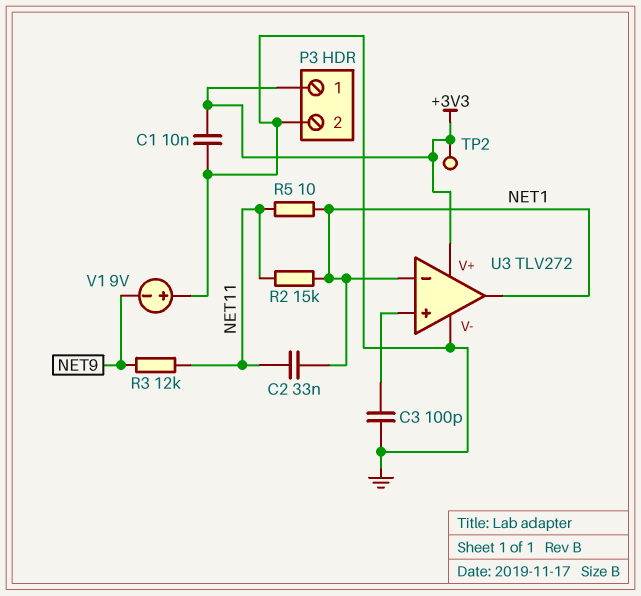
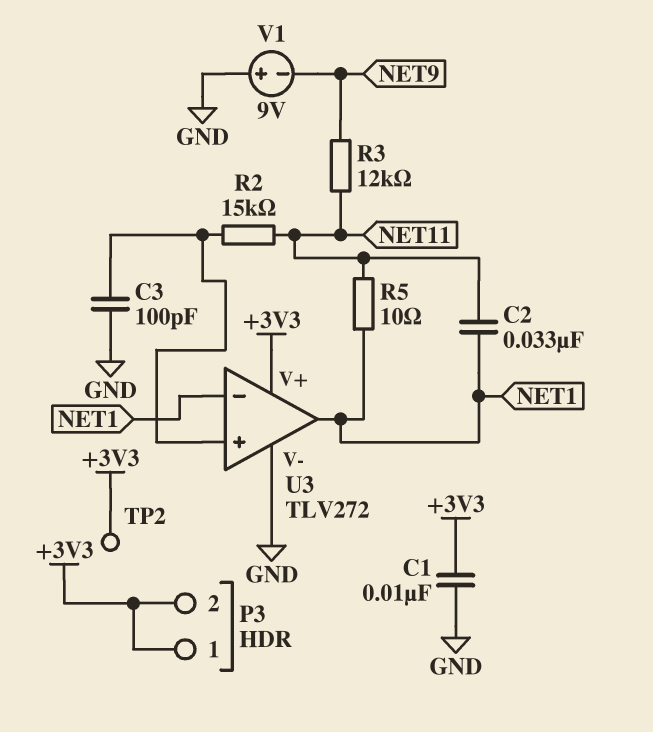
P3 pin 2: GND -> +3V3
R2: 15k (NET1, NET11) -> 15k (NET11, U3/in+)

